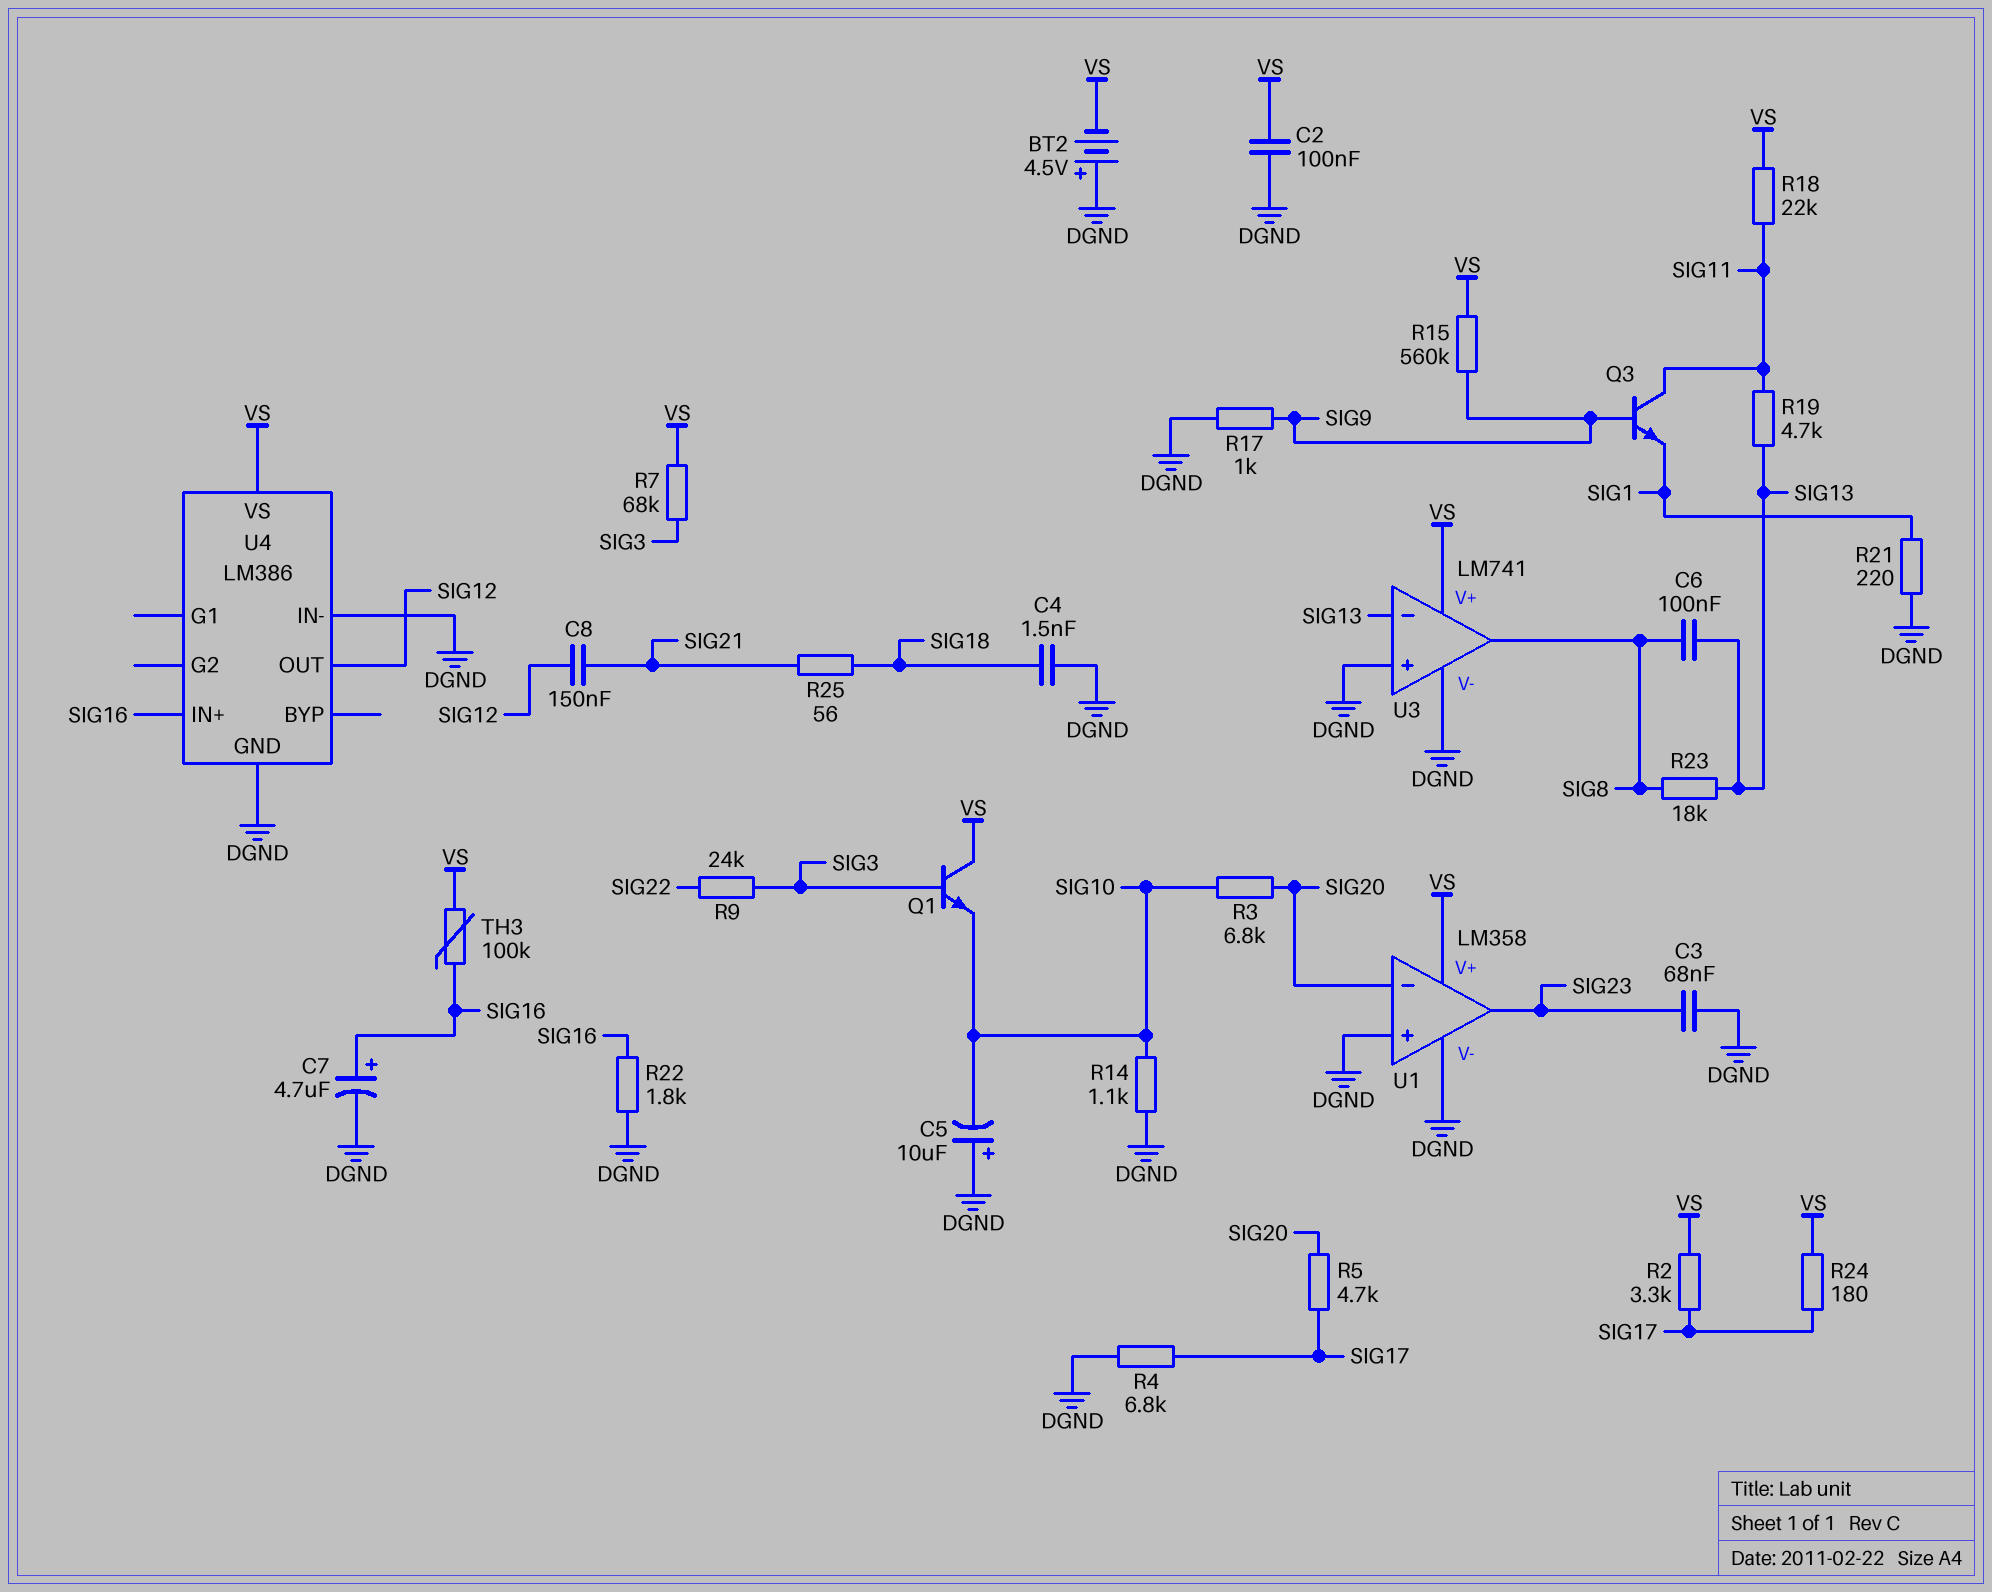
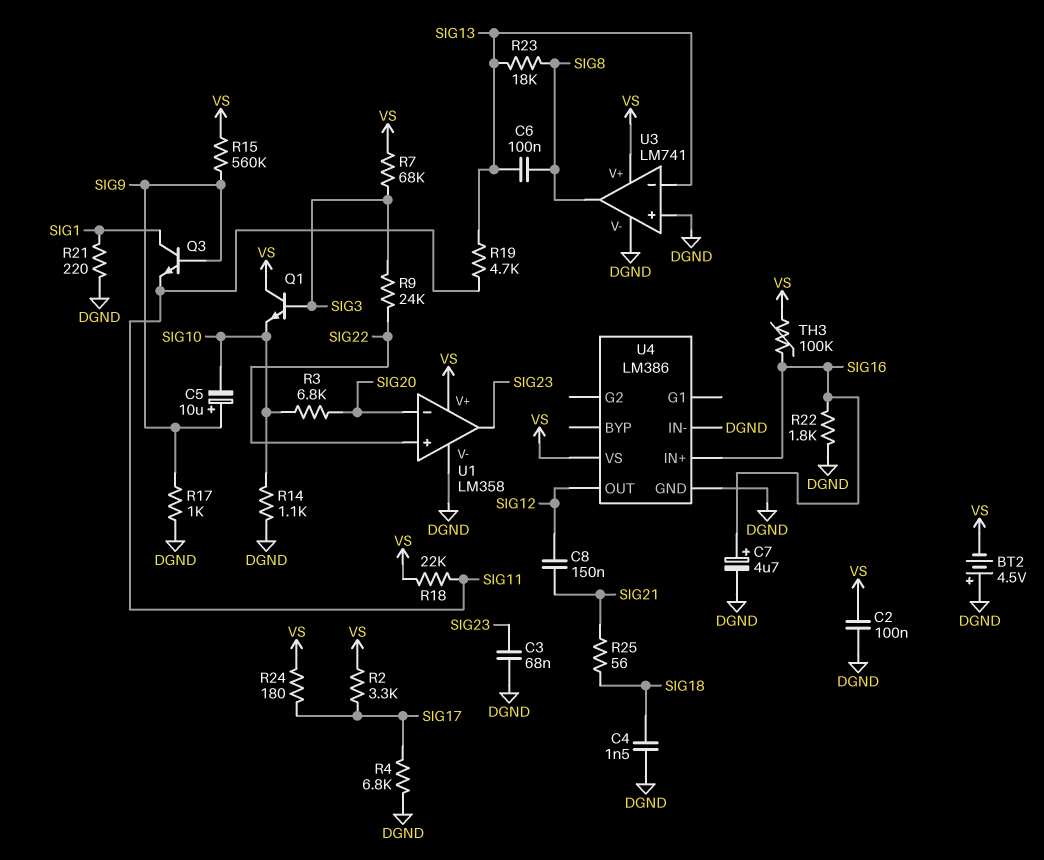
C5: 10uF (plus DGND, minus SIG10) -> 10uF (plus SIG9, minus SIG10)
Q3: NPN (B SIG9, C SIG11, E SIG1) -> NPN (B SIG9, C SIG1, E SIG11)
R5: 4.7k (SIG17, SIG20) -> none
U1 pin in+: DGND -> SIG22

